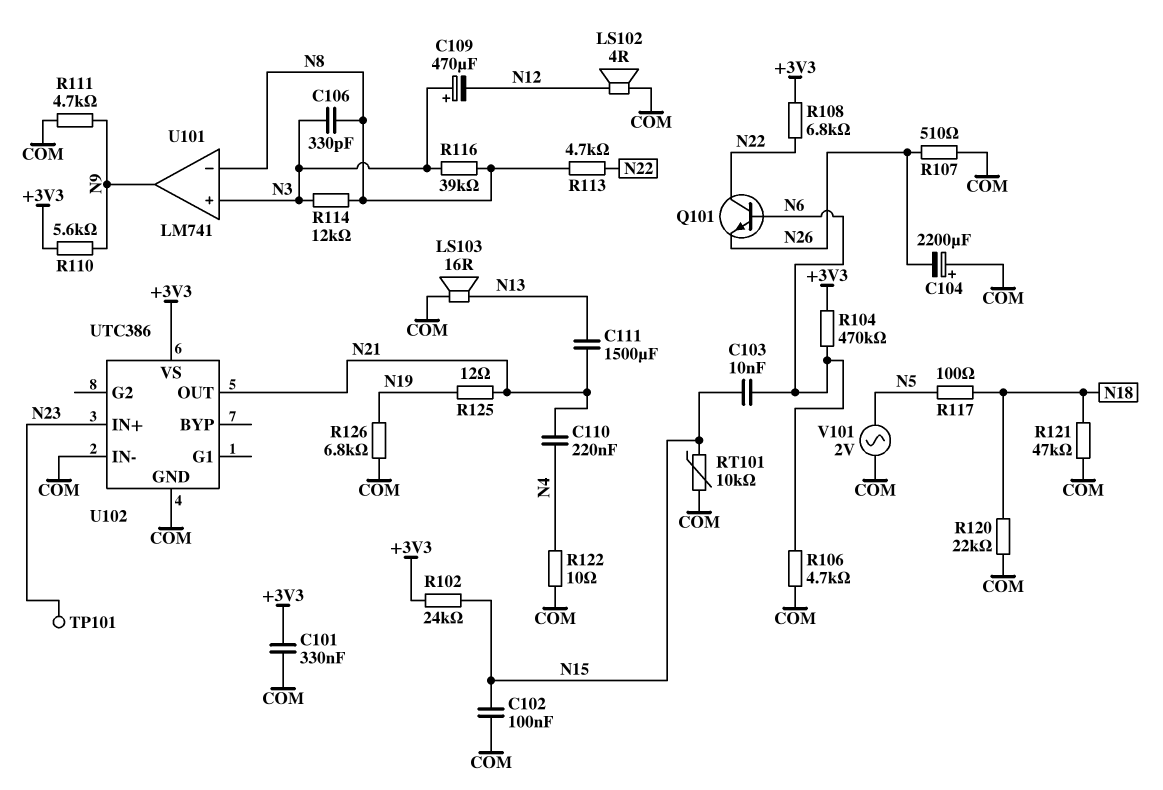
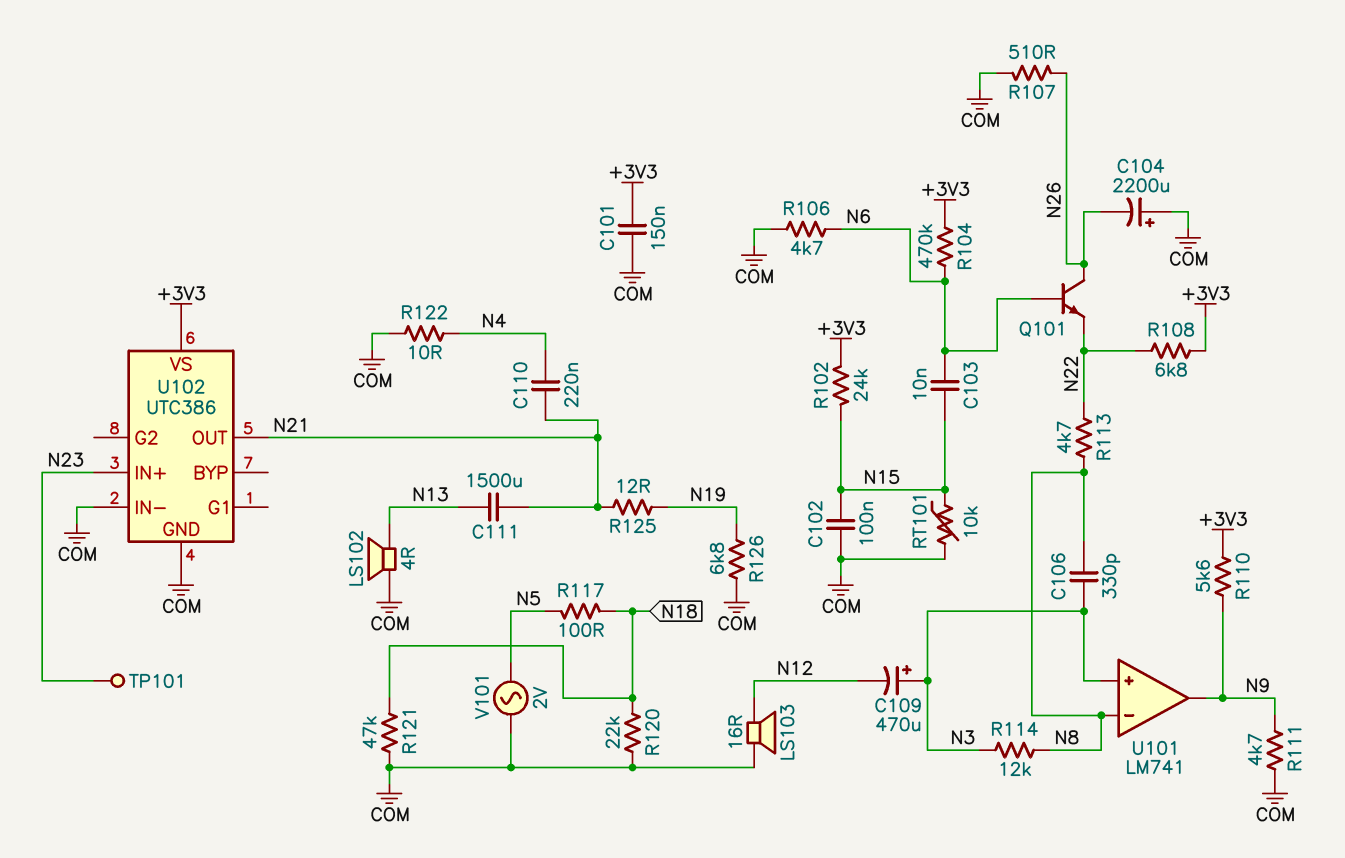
C101: 330nF (+3V3, COM) -> 150nF (+3V3, COM)
LS102: speaker 4R (COM, N12) -> speaker 4R (COM, N13)
LS103: speaker 16R (COM, N13) -> speaker 16R (COM, N12)
Q101: NPN (B N6, C N22, E N26) -> NPN (B N6, C N26, E N22)
R116: 39k (N3, N8) -> none

